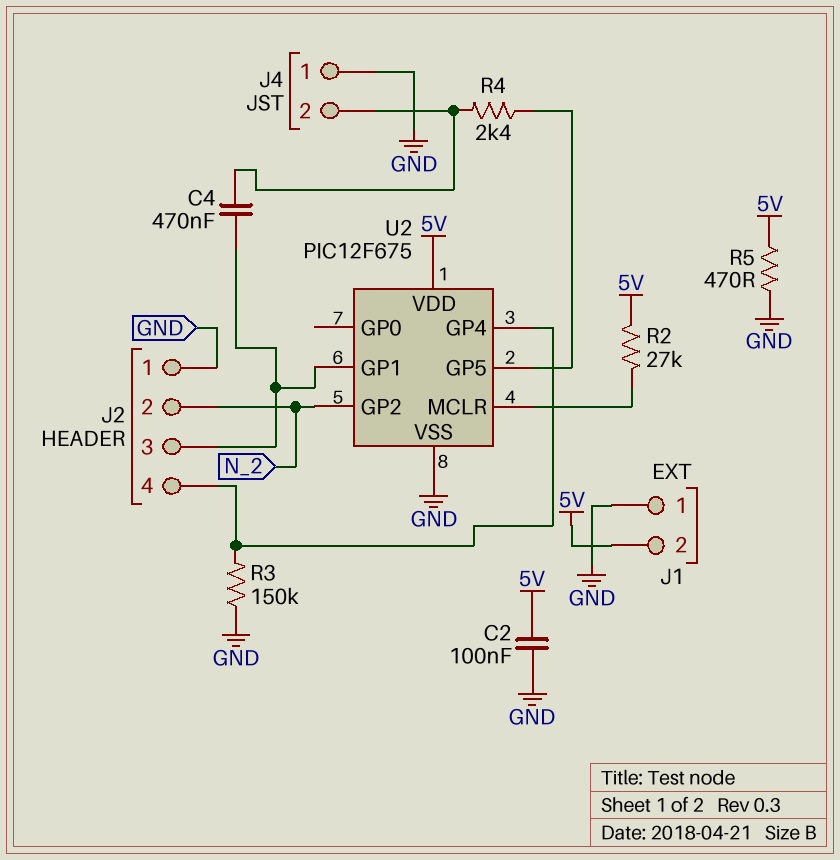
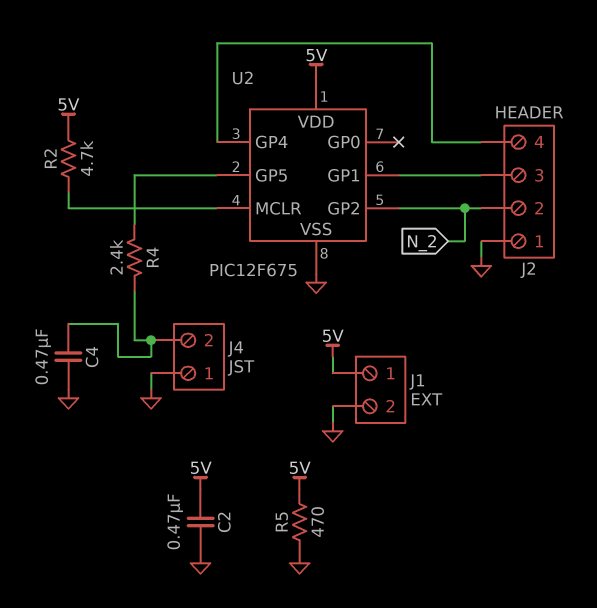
C2: 100nF (5V, GND) -> 470nF (5V, GND)
C4: 470nF (J2/3, J4/2) -> 470nF (GND, J4/2)
J1 pin 1: GND -> 5V
J1 pin 2: 5V -> GND
R2: 27k (5V, U2/MCLR) -> 4.7k (5V, U2/MCLR)
R3: 150k (GND, J2/4) -> none

